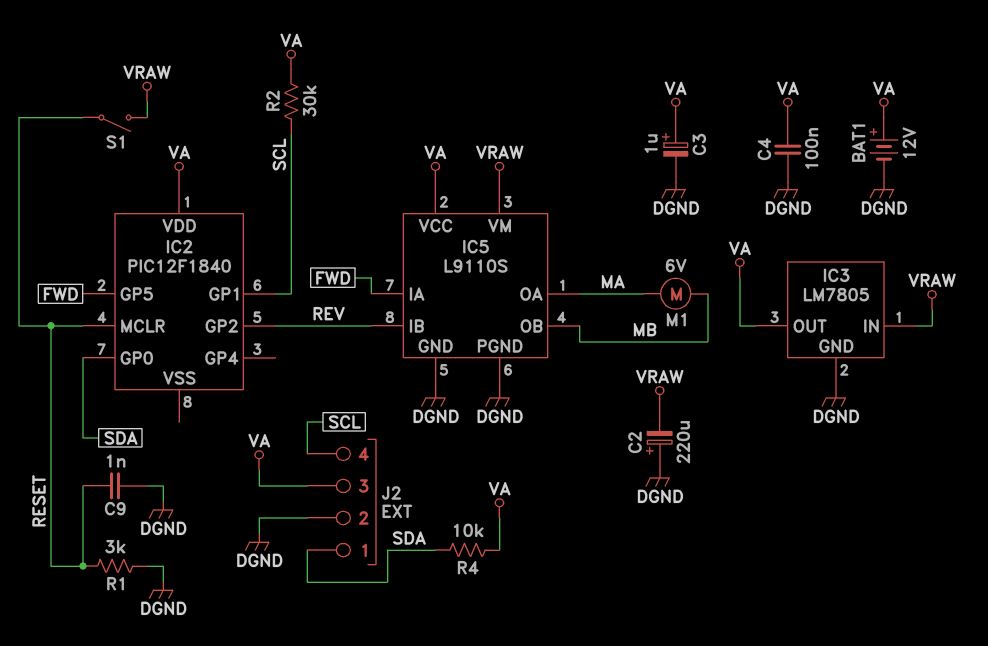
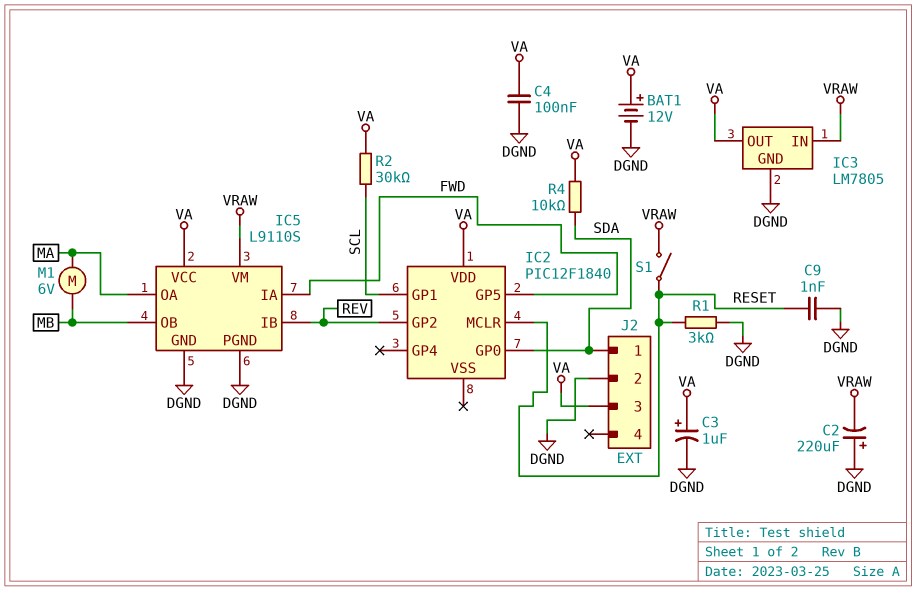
J2 pin 4: SCL -> none

